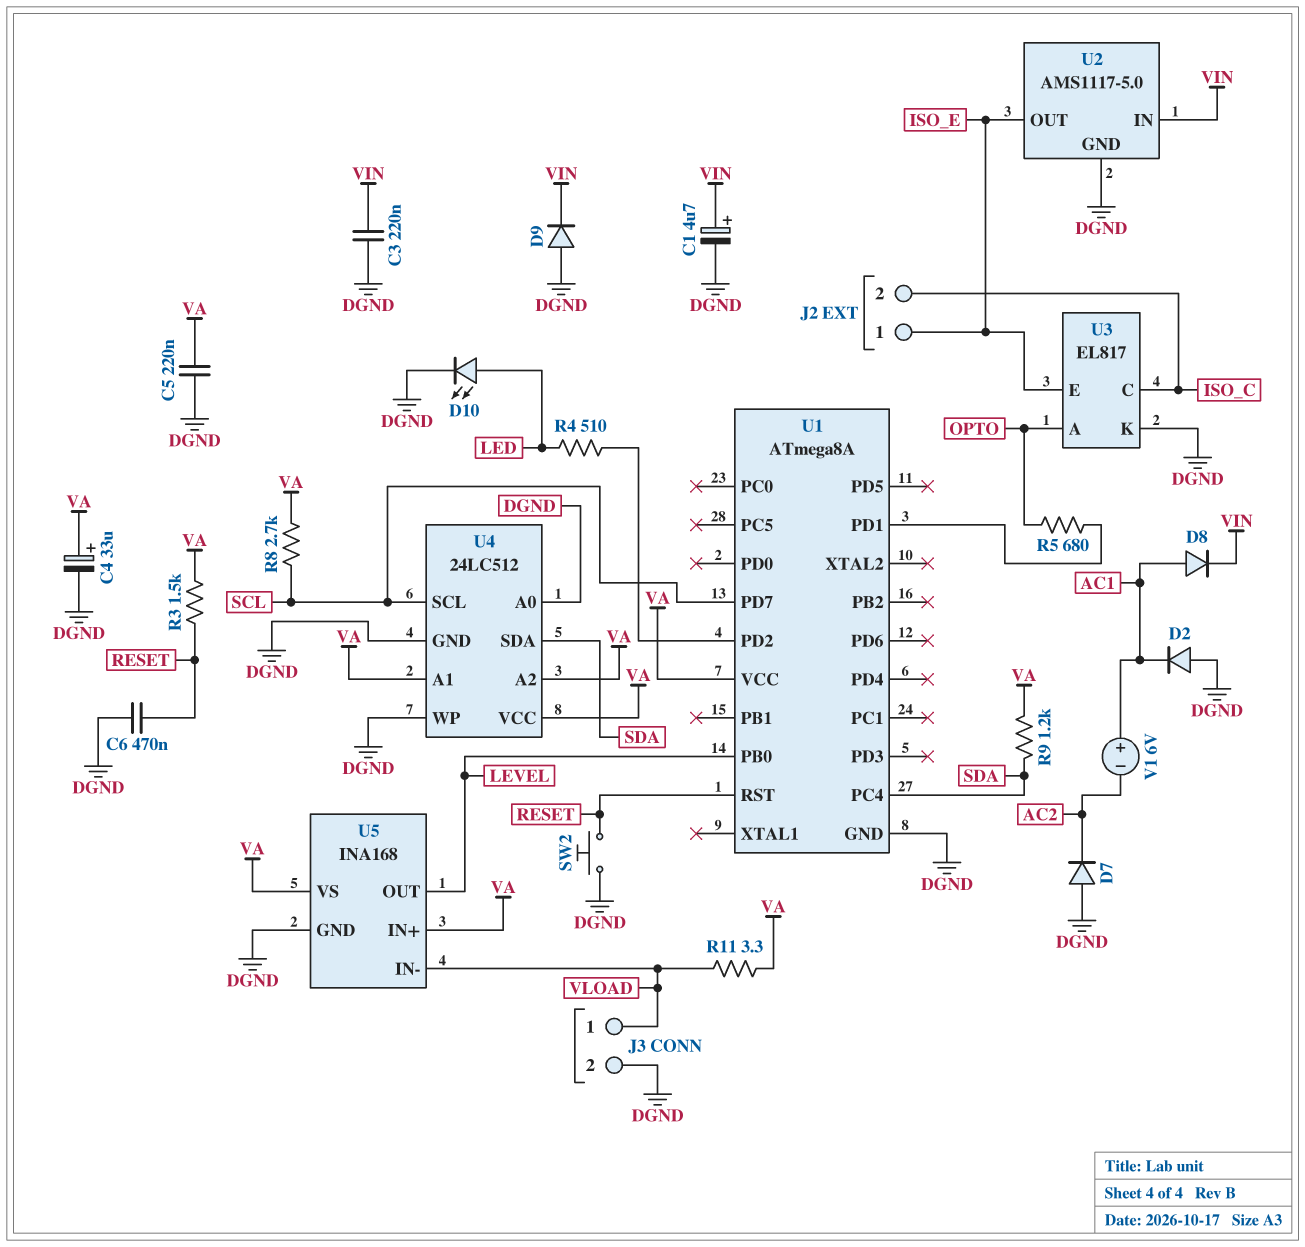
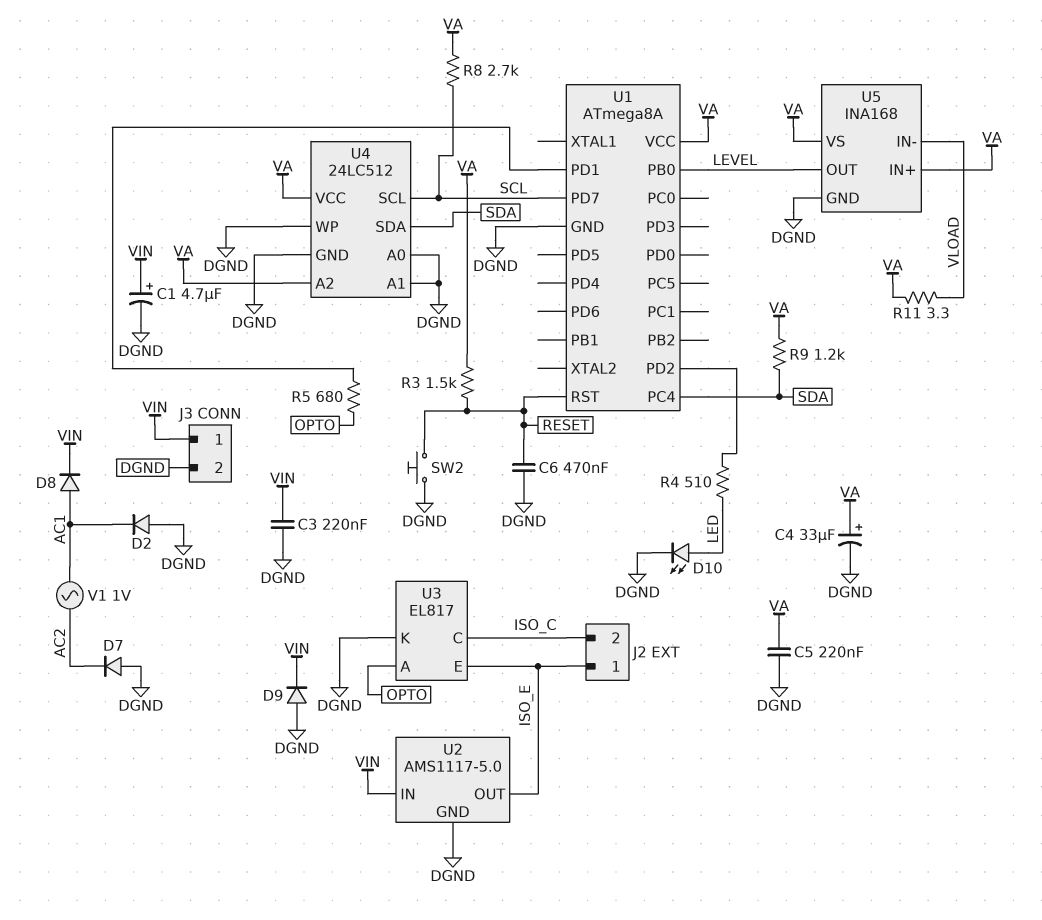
J3 pin 1: VLOAD -> VIN
U4 pin A1: VA -> DGND
V1: 6V (plus AC1, minus AC2) -> AC 1V (AC1, AC2)

